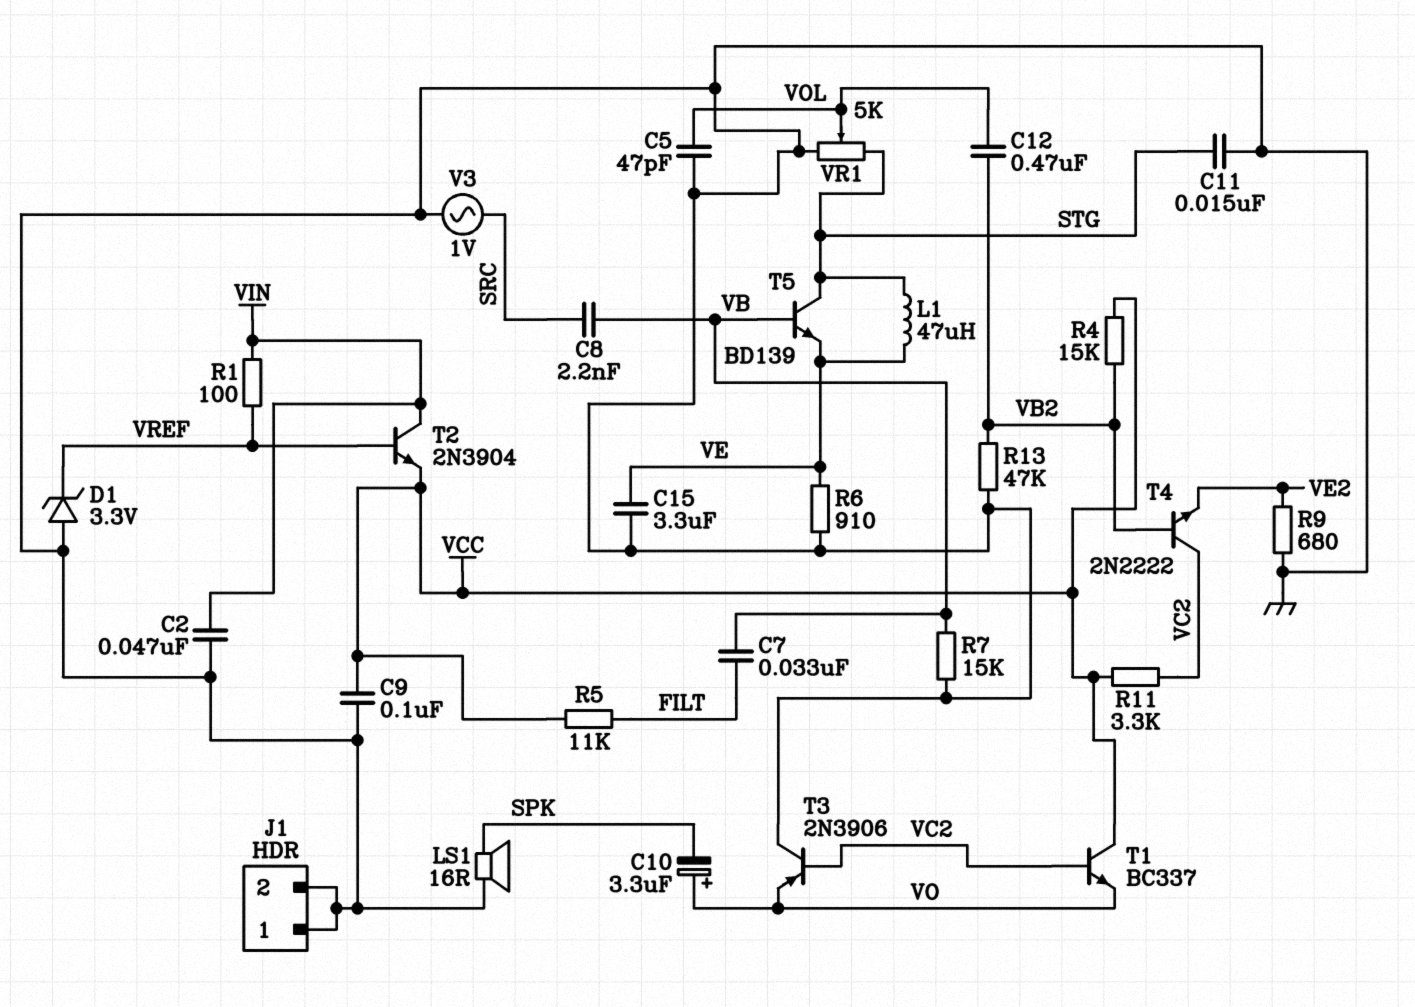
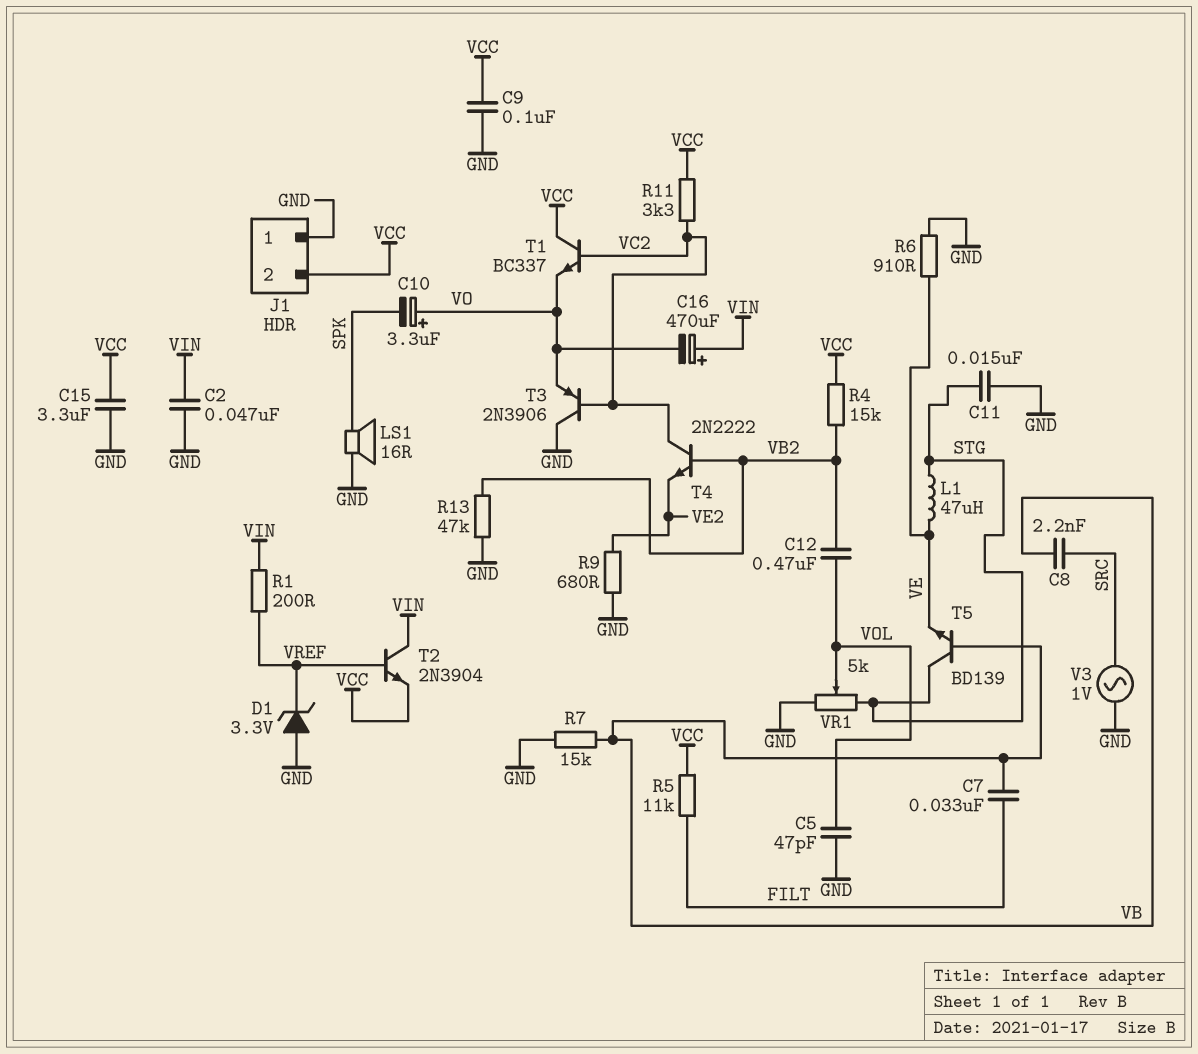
C15: 3.3uF (GND, VE) -> 3.3uF (GND, VCC)
C16: none -> 470uF (plus VIN, minus VO)
J1 pin 2: GND -> VCC
R1: 100 (VIN, VREF) -> 200 (VIN, VREF)

